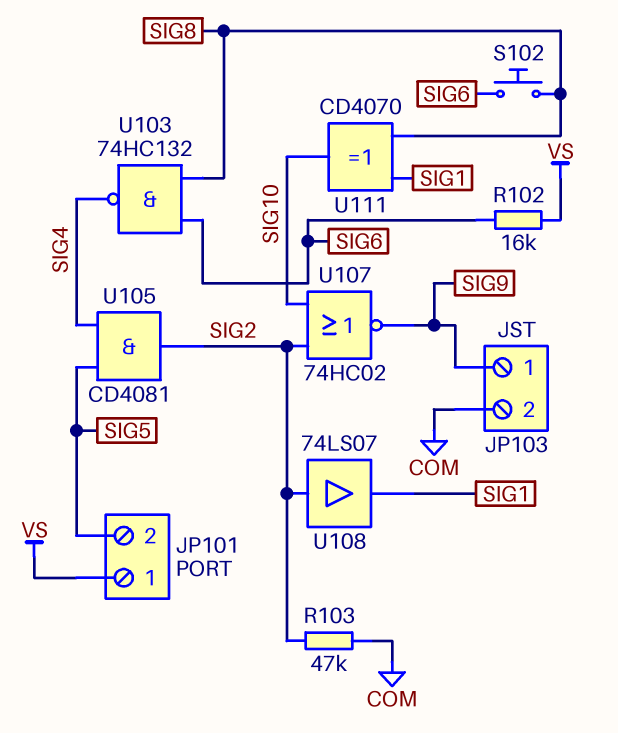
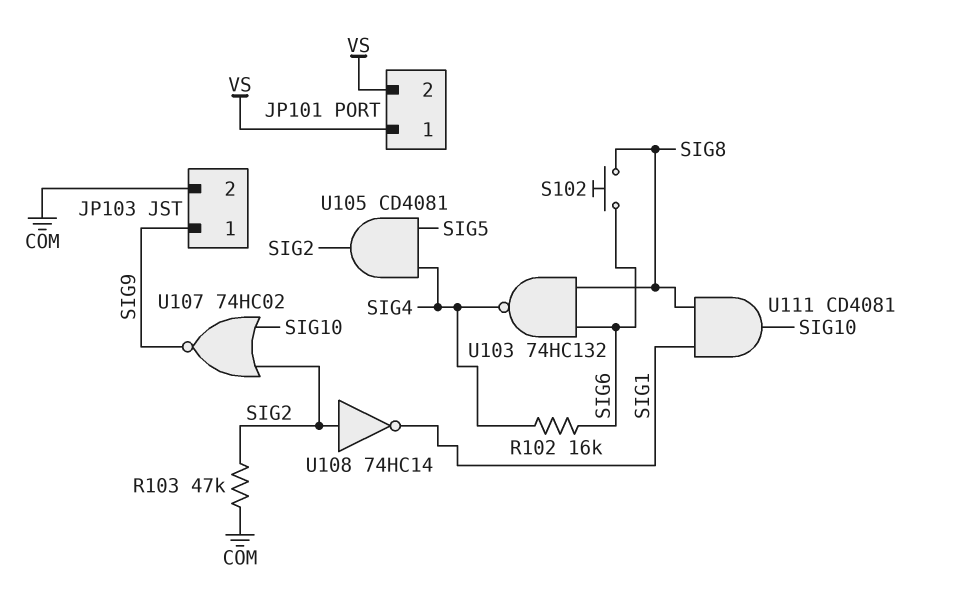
JP101 pin 2: SIG5 -> VS
R102: 16k (SIG6, VS) -> 16k (SIG4, SIG6)
U108: buffer 74LS07 (in SIG2, out SIG1) -> NOT 74HC14 (in SIG2, out SIG1)
U111: XOR CD4070 (in SIG1, in SIG8, out SIG10) -> AND CD4081 (in SIG1, in SIG8, out SIG10)

